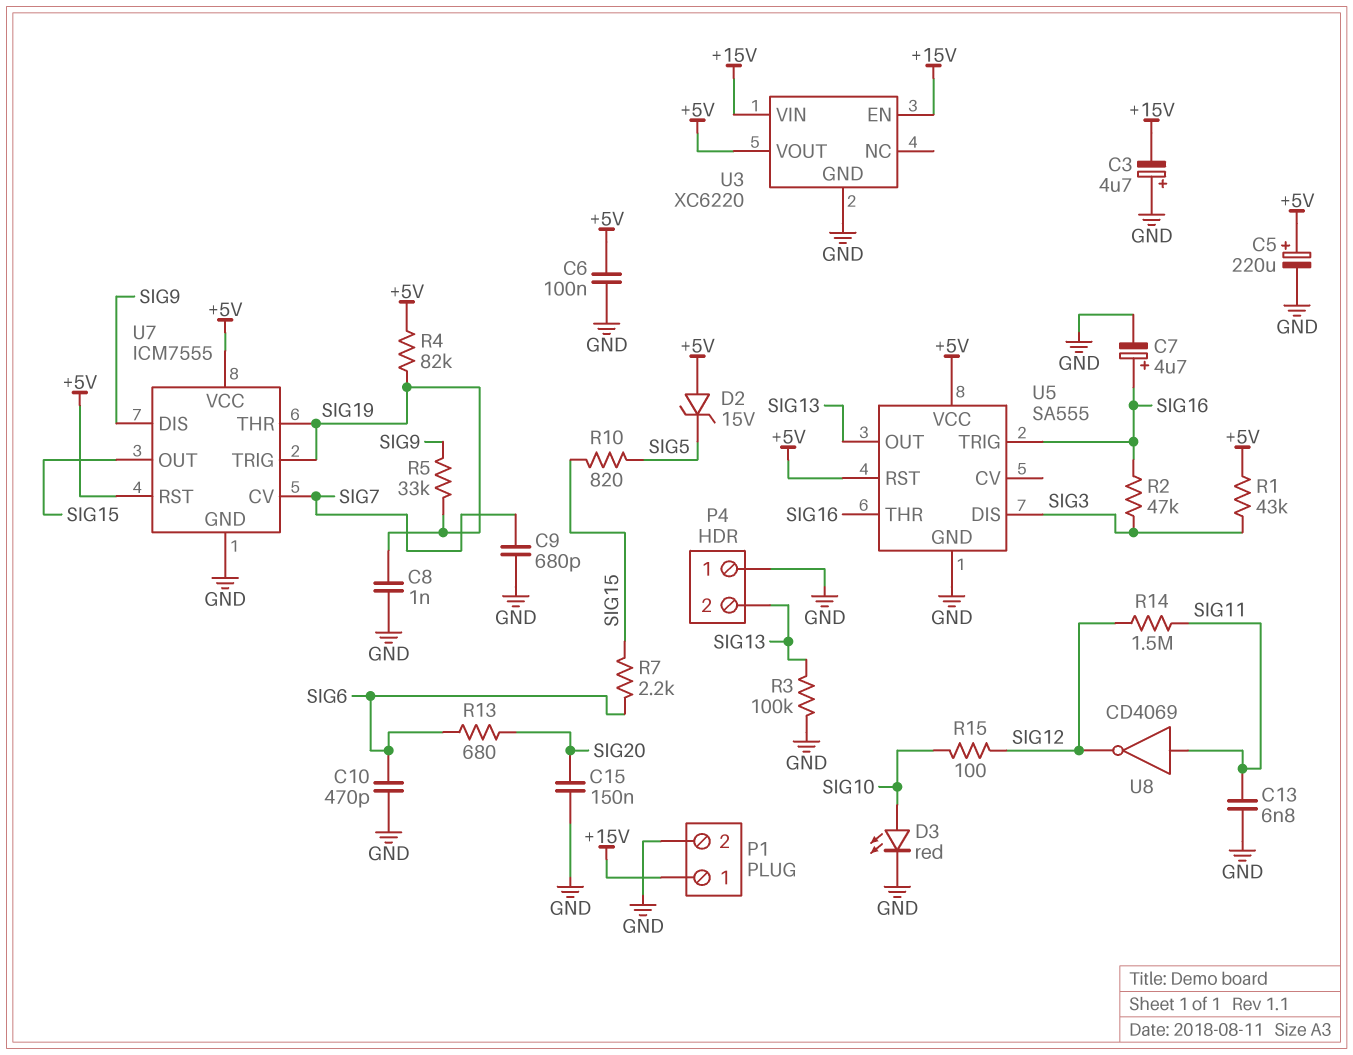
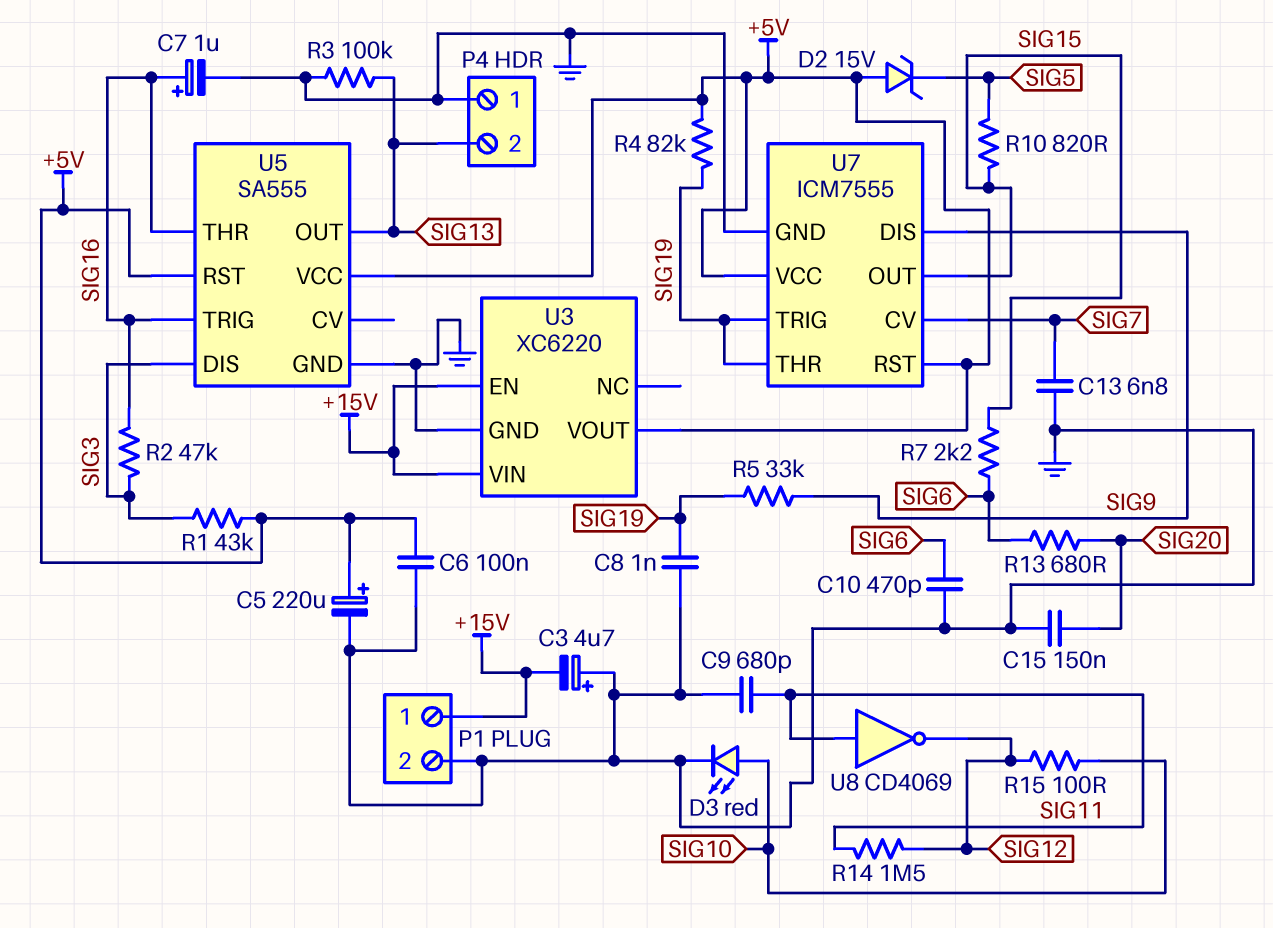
C7: 4.7uF (plus SIG16, minus GND) -> 1uF (plus SIG16, minus GND)
C9: 680pF (GND, SIG7) -> 680pF (GND, SIG11)
C13: 6.8nF (GND, SIG11) -> 6.8nF (GND, SIG7)

